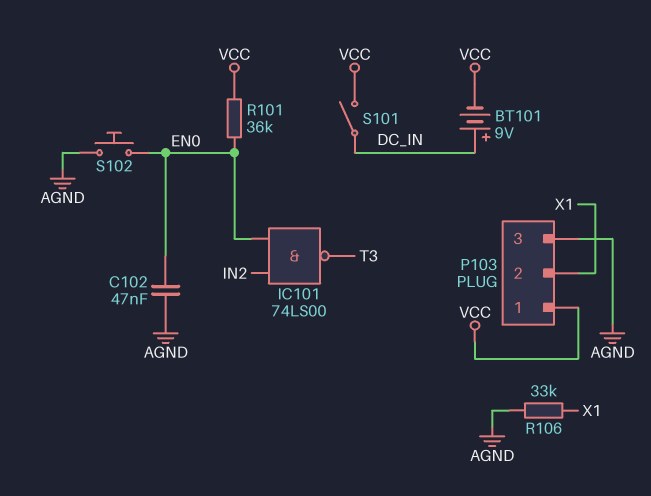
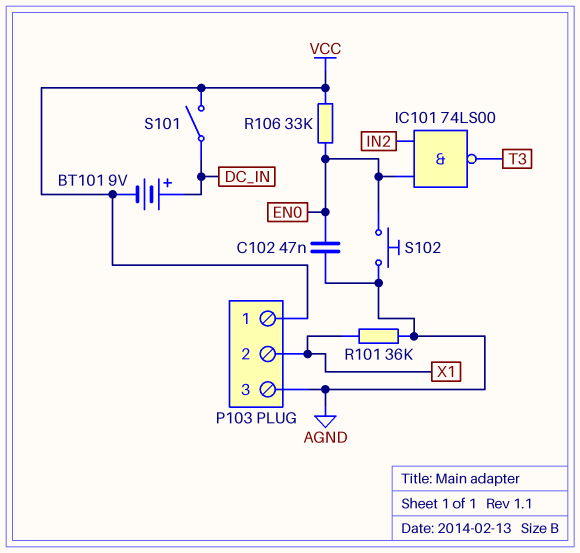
R101: 36k (EN0, VCC) -> 36k (AGND, X1)
R106: 33k (AGND, X1) -> 33k (EN0, VCC)

